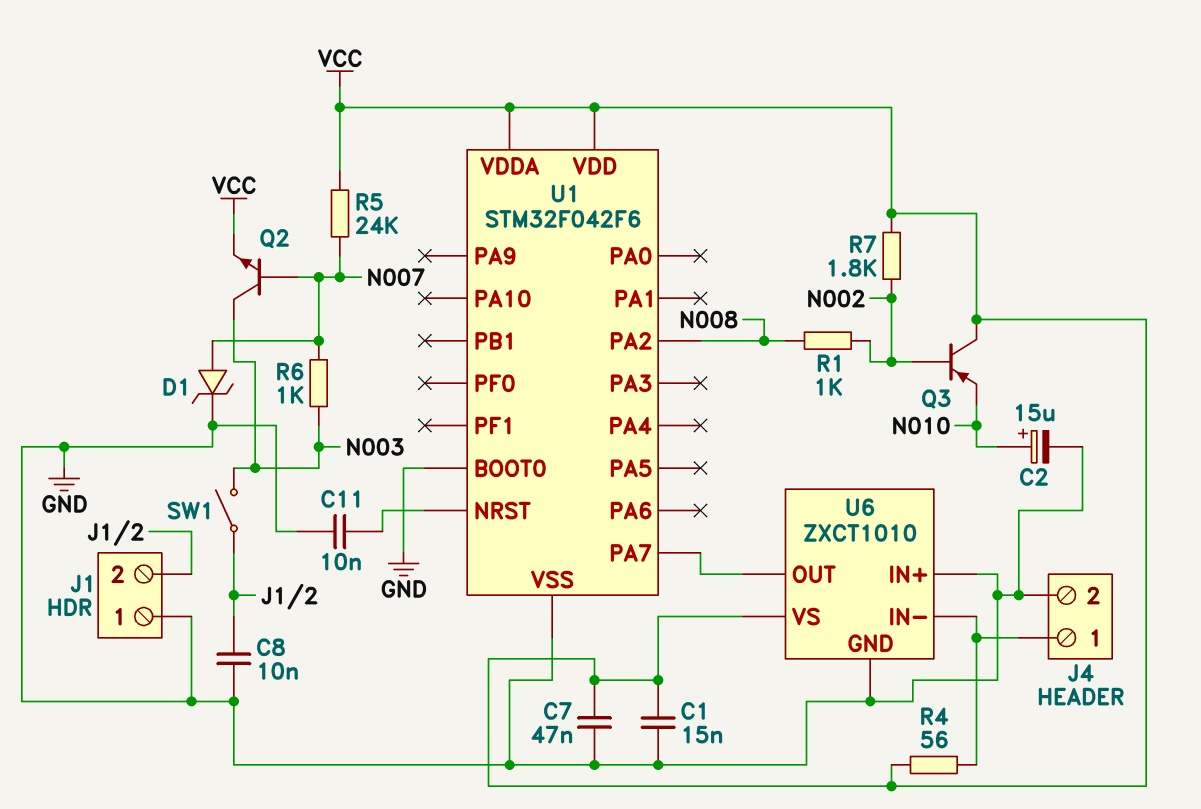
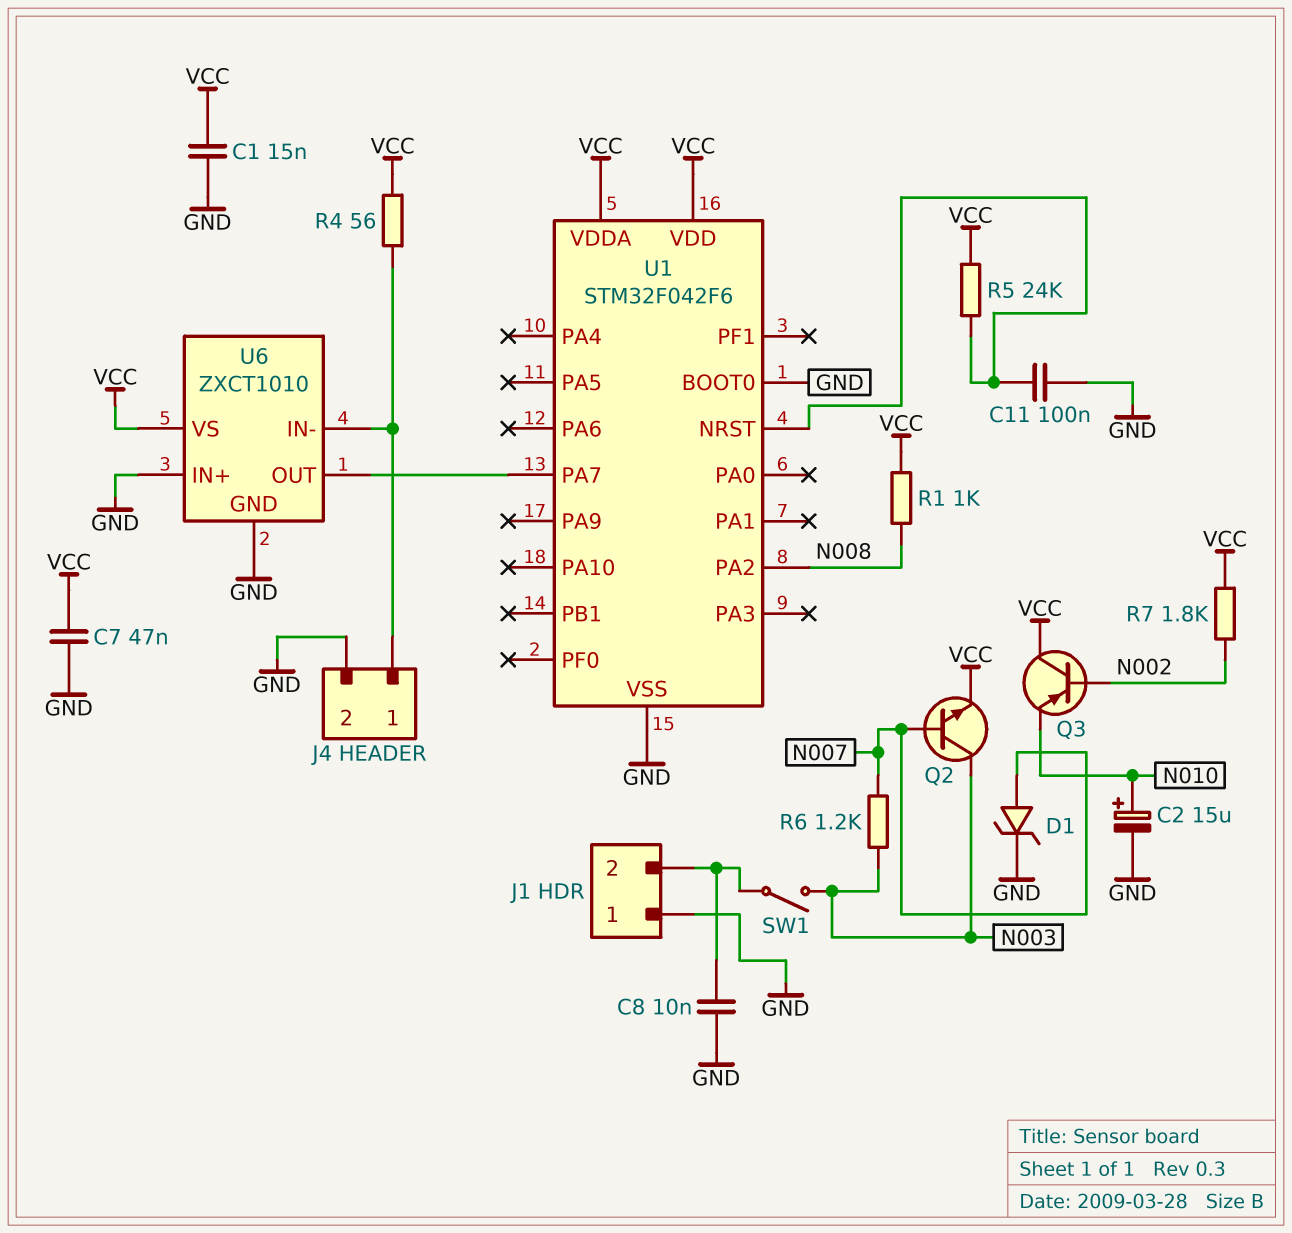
C11: 10nF (GND, U1/NRST) -> 100nF (GND, U1/NRST)
R1: 1k (N002, N008) -> 1k (N008, VCC)
R5: 24k (N007, VCC) -> 24k (U1/NRST, VCC)
R6: 1k (N003, N007) -> 1.2k (N003, N007)

